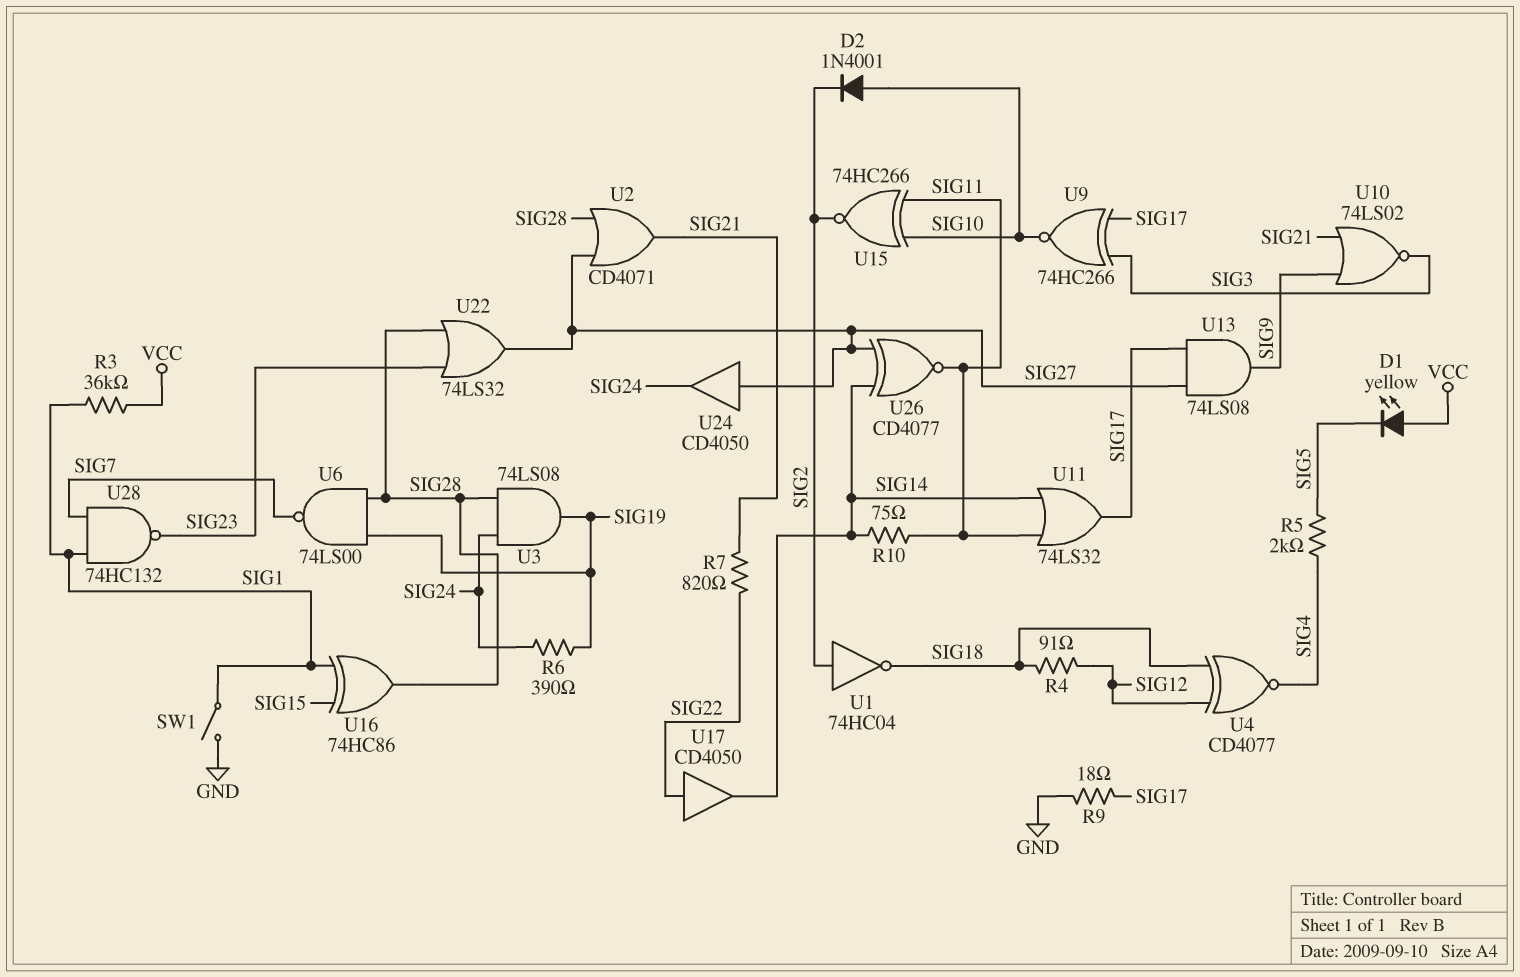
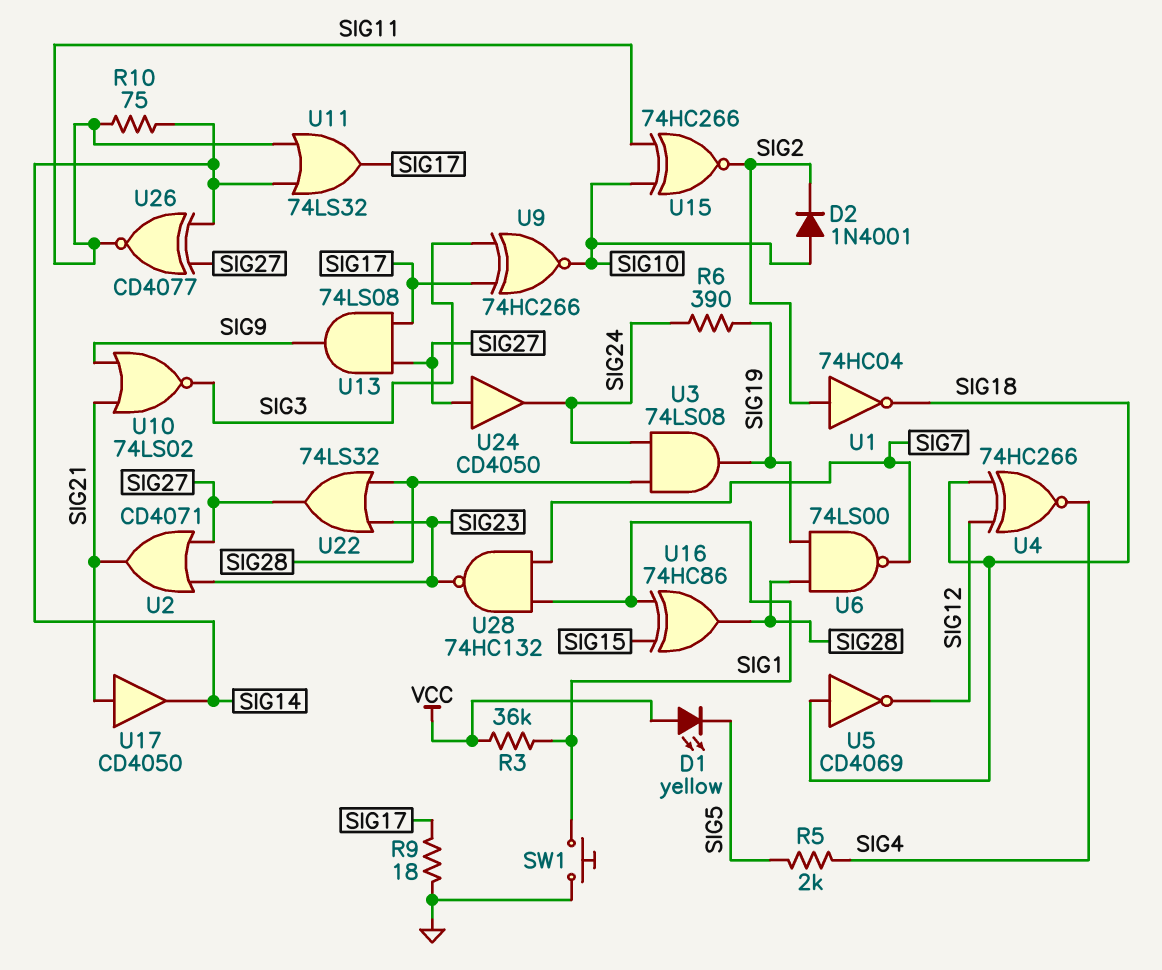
R4: 91 (SIG12, SIG18) -> none
R7: 820 (SIG21, SIG22) -> none
SW1: switch (GND, SIG1) -> button (GND, SIG1)
U2: OR CD4071 (in SIG27, in SIG28, out SIG21) -> OR CD4071 (in SIG23, in SIG27, out SIG21)
U4: XNOR CD4077 (in SIG12, in SIG18, out SIG4) -> XNOR 74HC266 (in SIG12, in SIG18, out SIG4)
U5: none -> NOT CD4069 (in SIG18, out SIG12)
U17: buffer CD4050 (in SIG22, out SIG14) -> buffer CD4050 (in SIG21, out SIG14)

